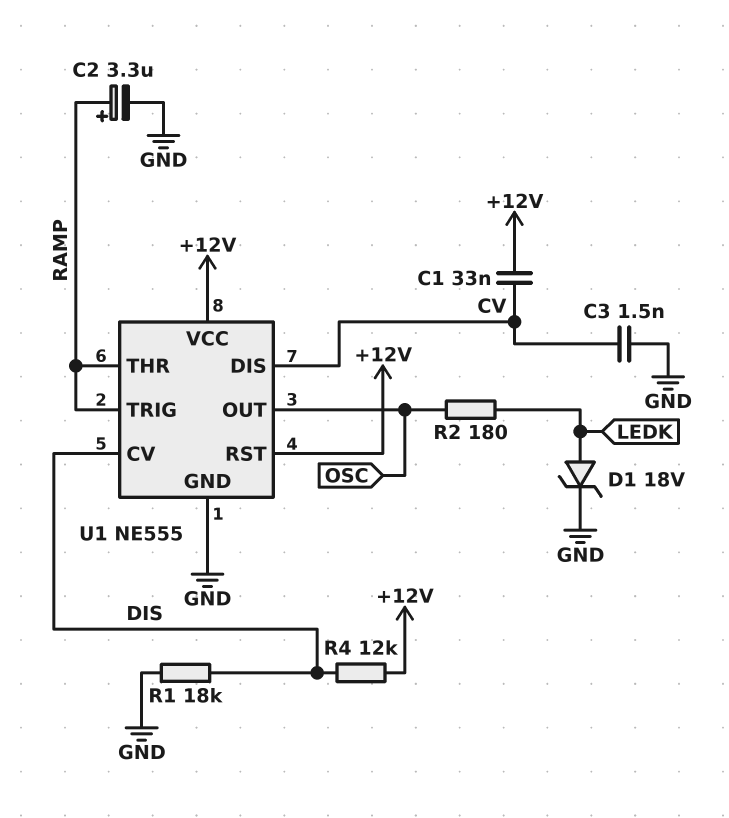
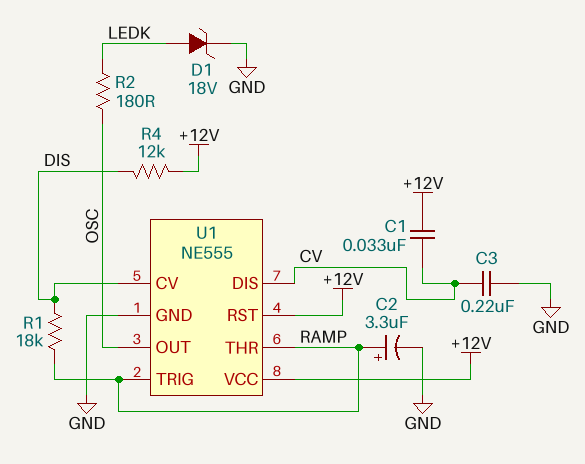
C3: 1.5nF (CV, GND) -> 220nF (CV, GND)
R1: 18k (DIS, GND) -> 18k (DIS, RAMP)

